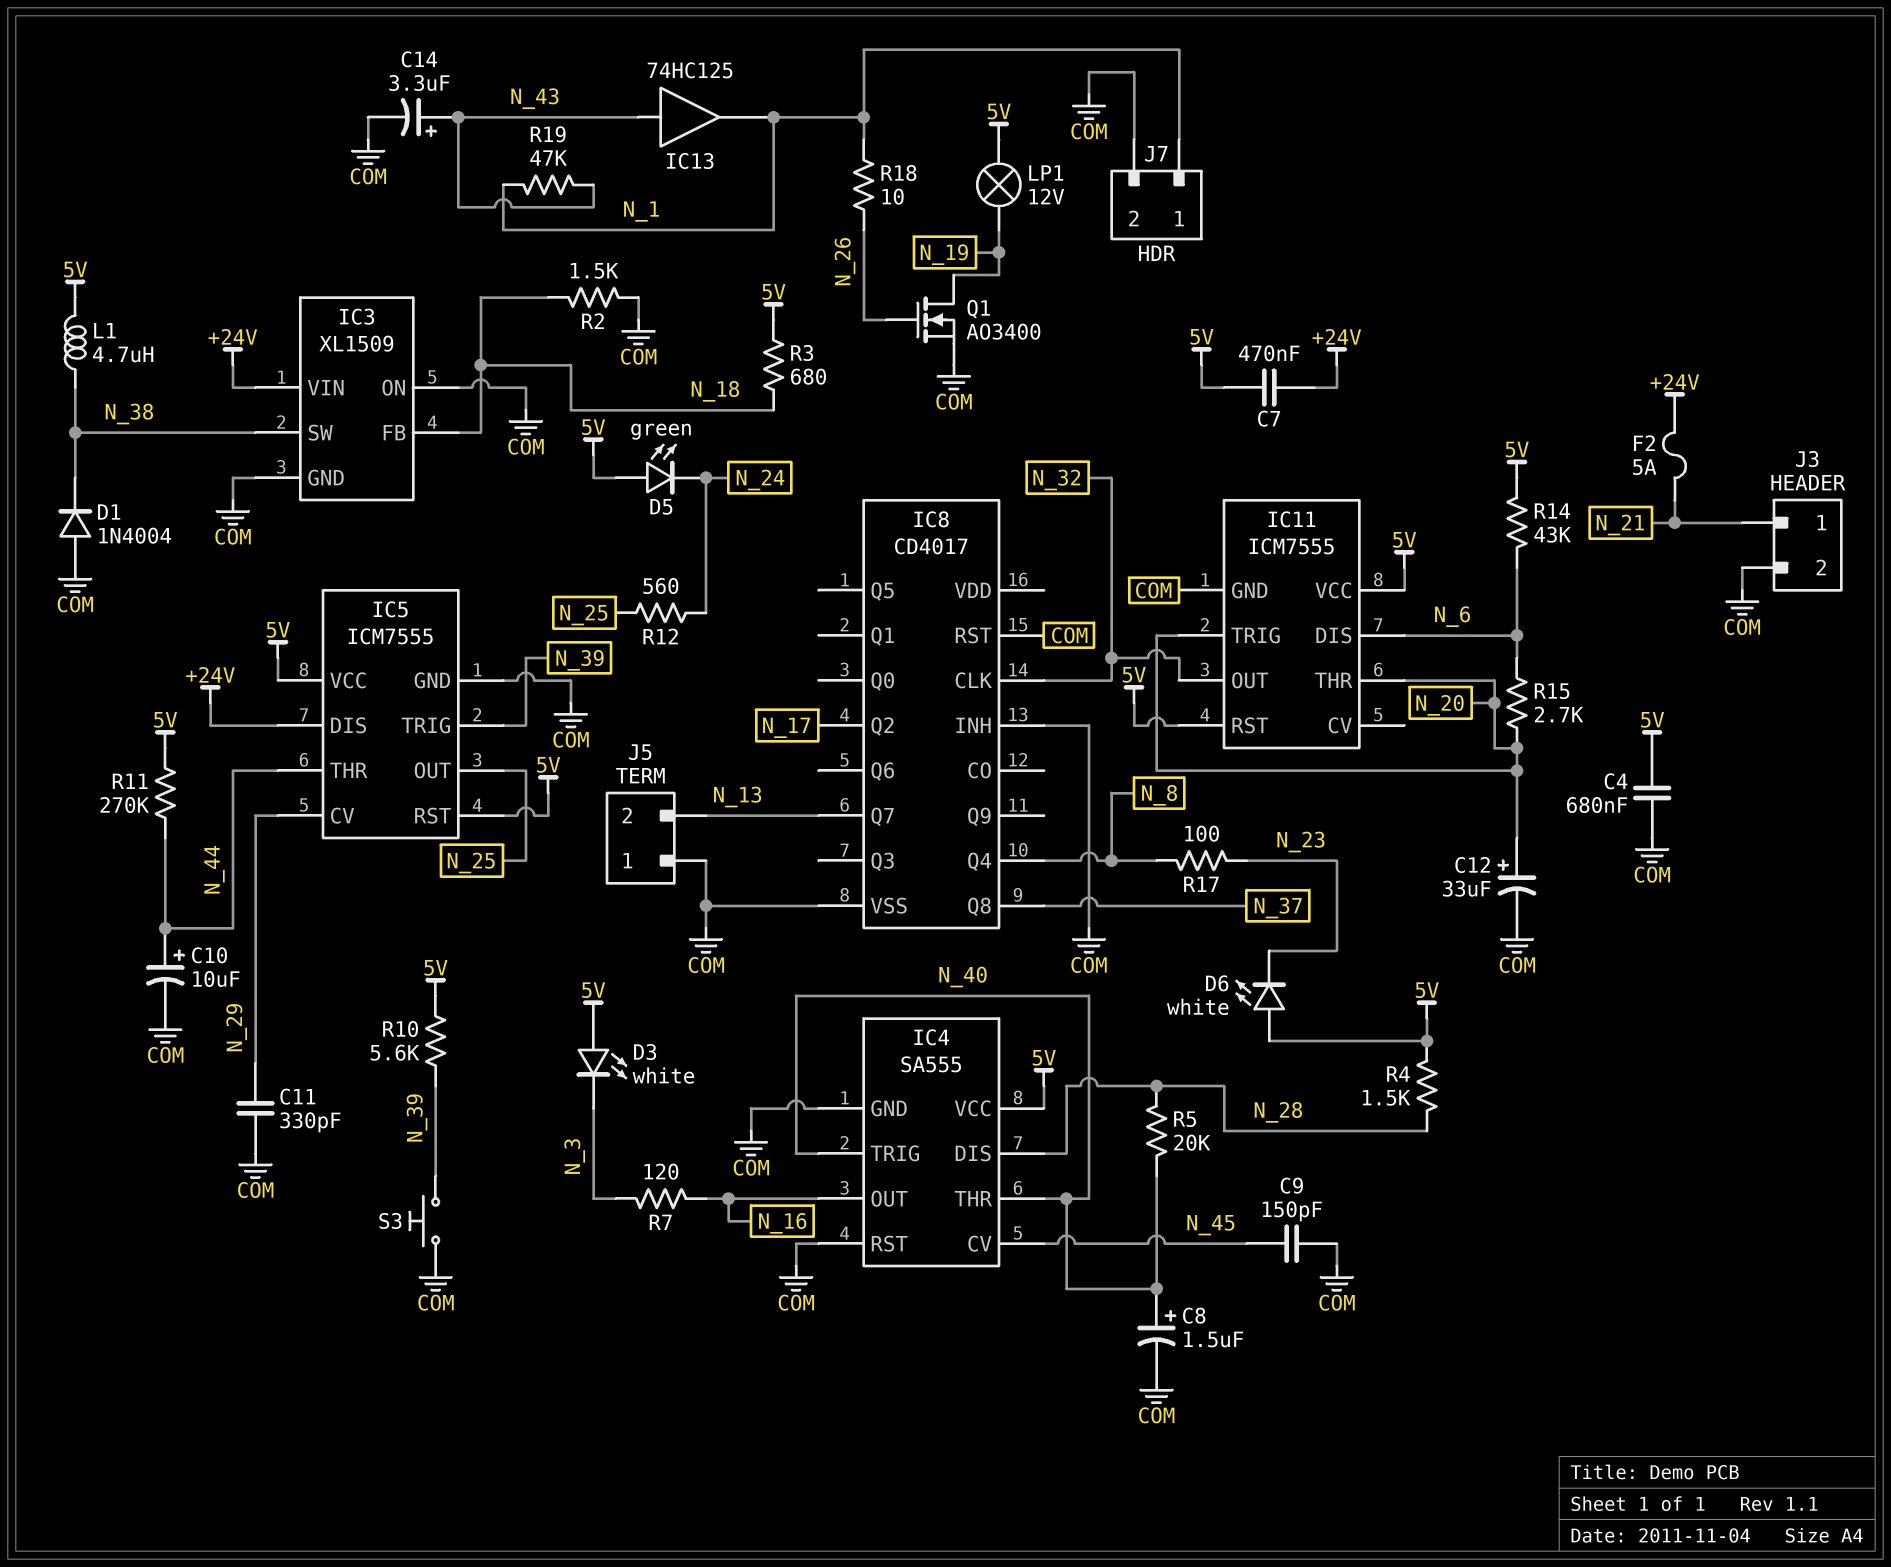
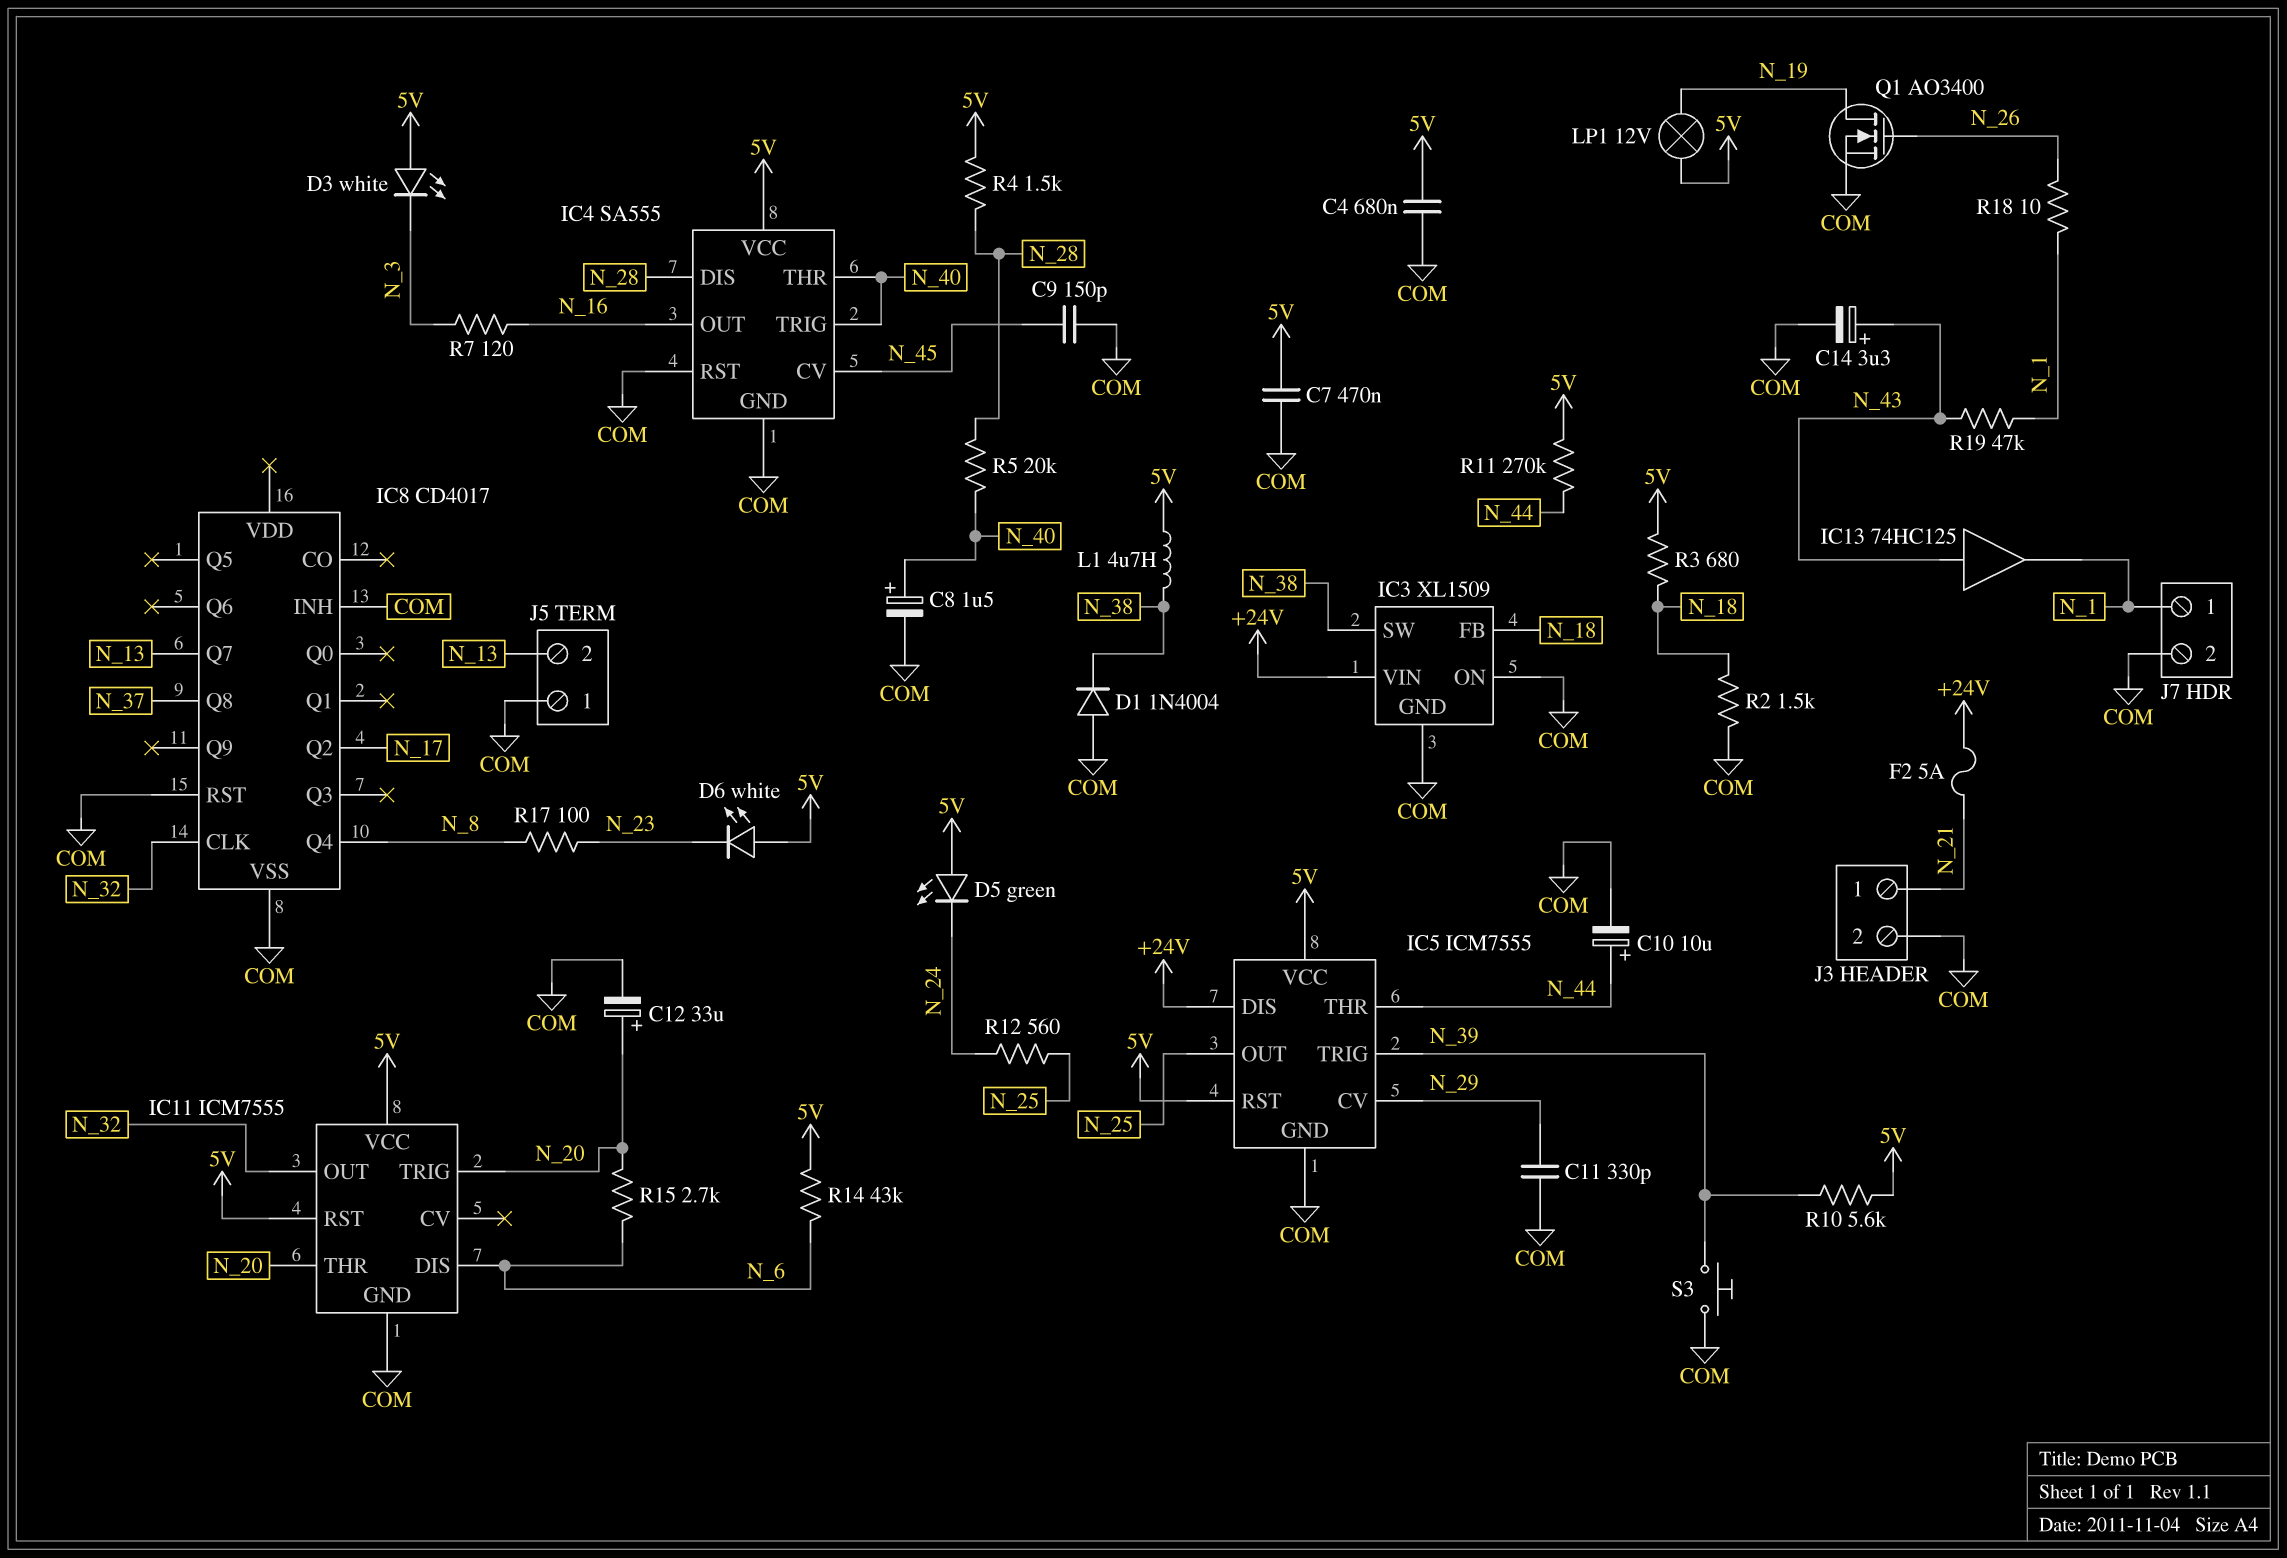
C7: 470nF (+24V, 5V) -> 470nF (5V, COM)

